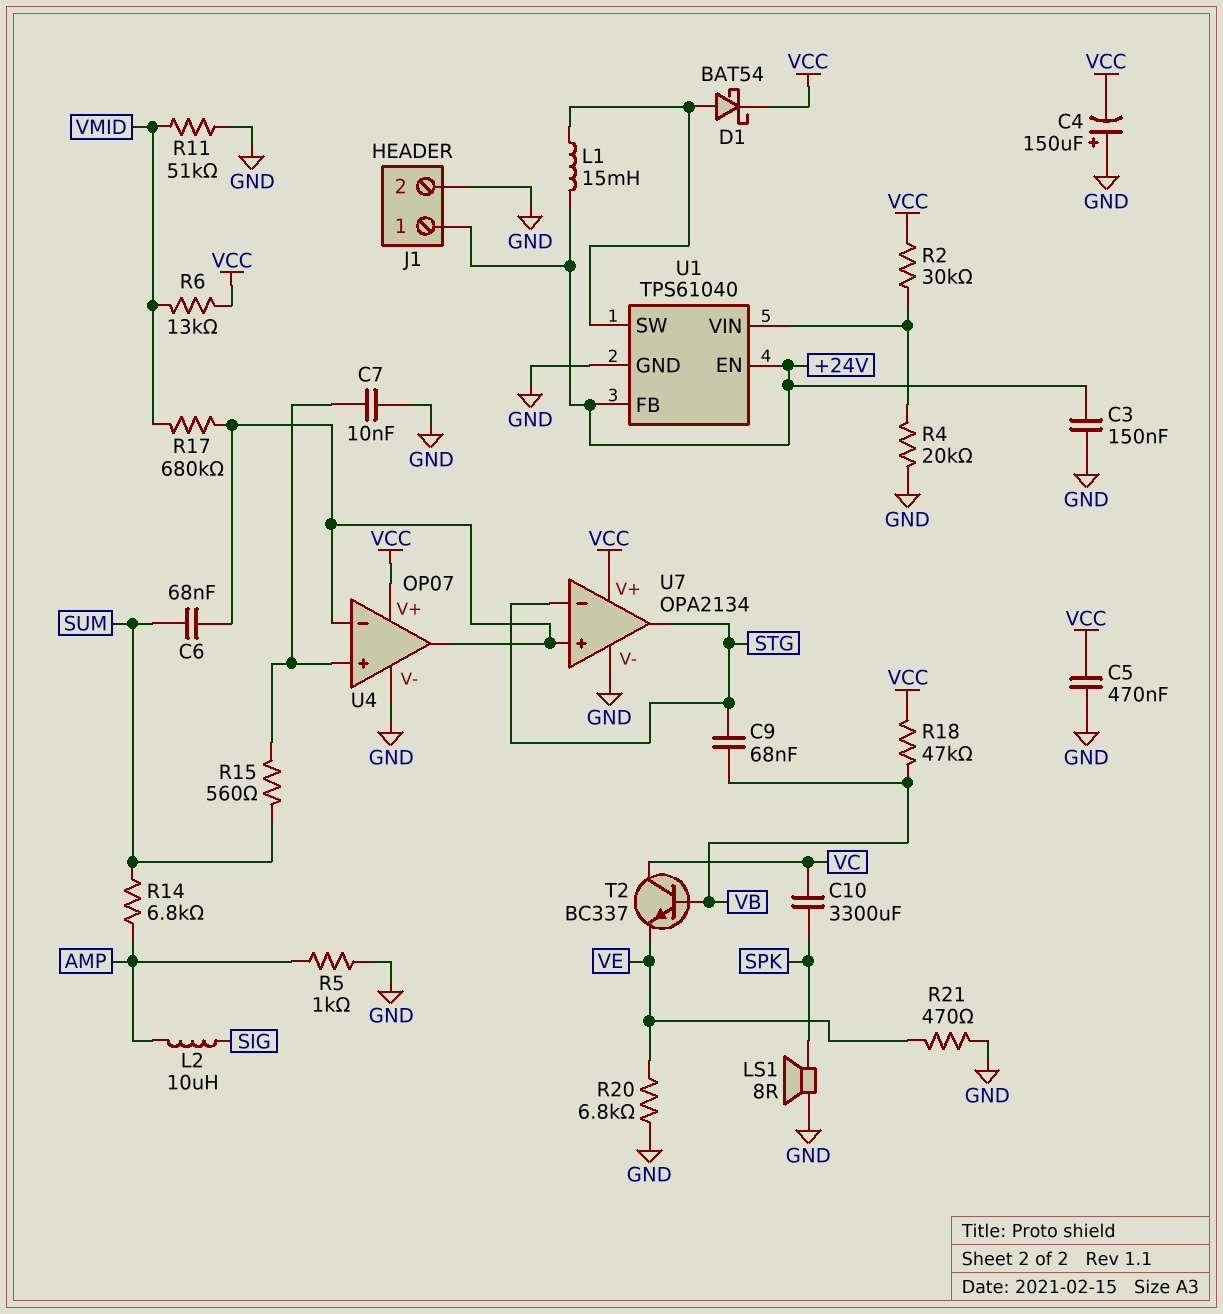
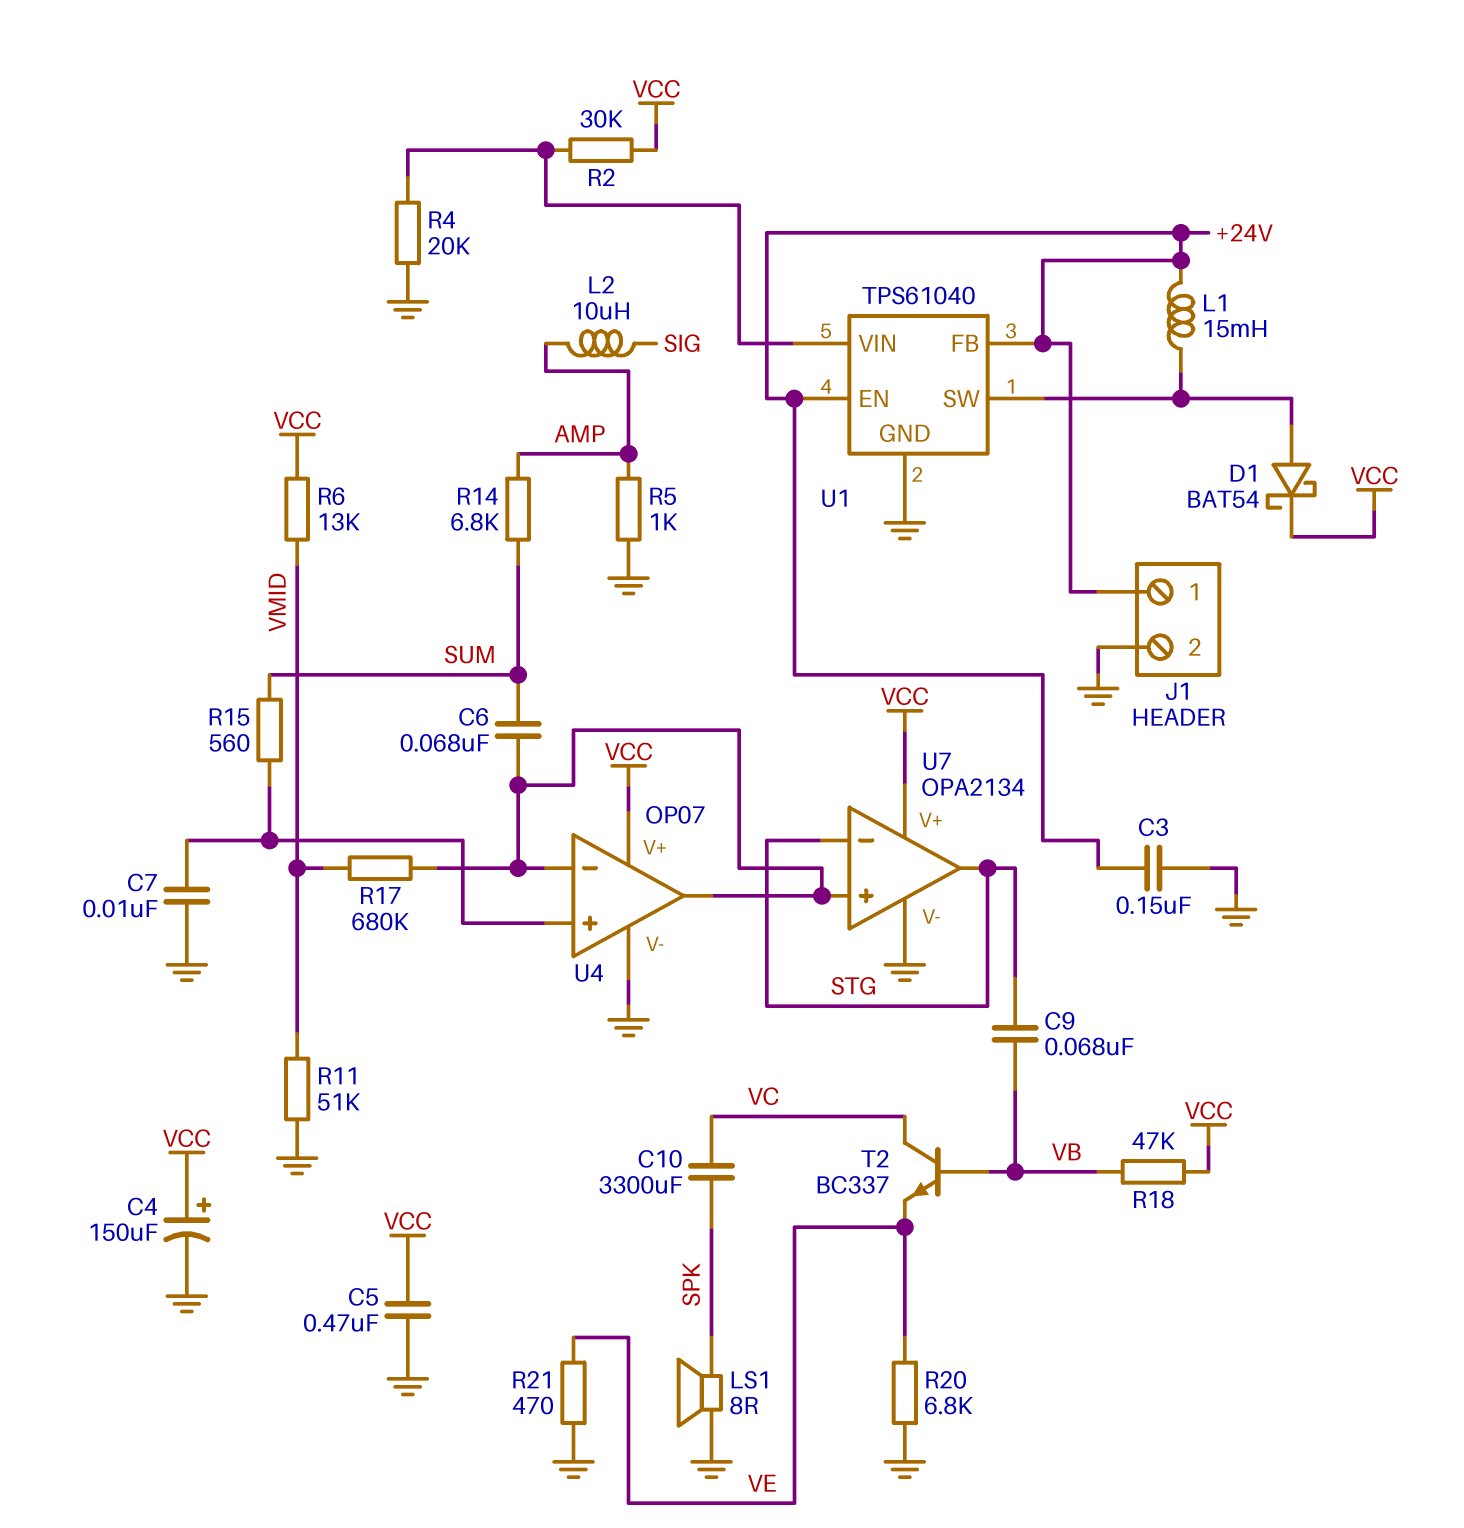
C4: 150uF (plus GND, minus VCC) -> 150uF (plus VCC, minus GND)

